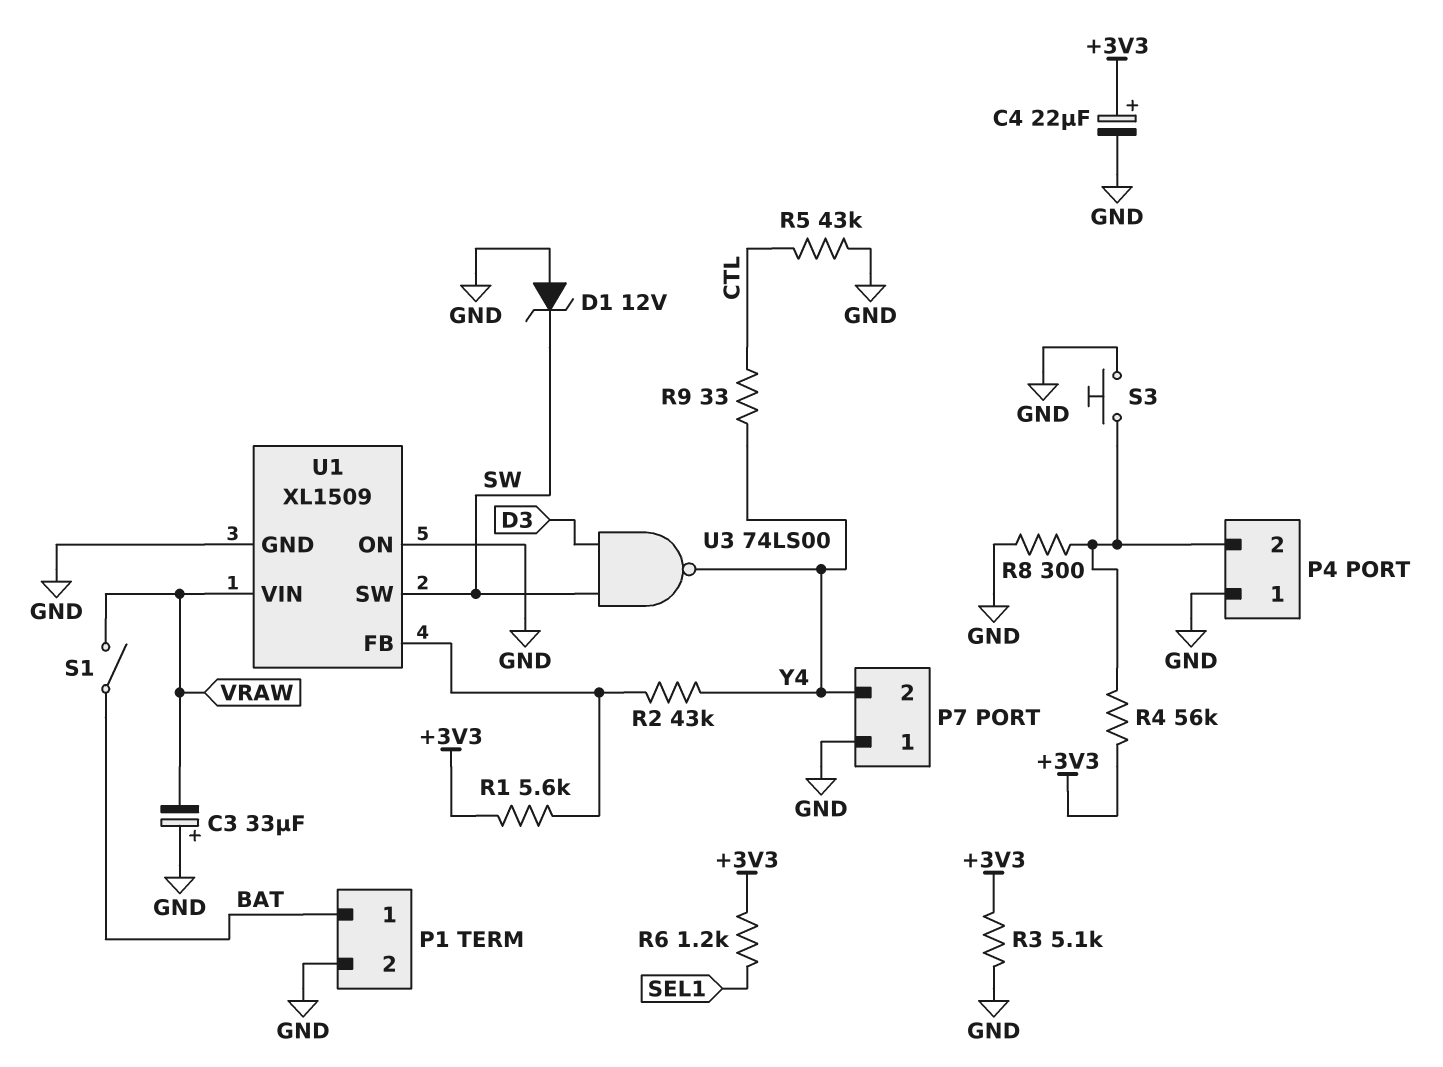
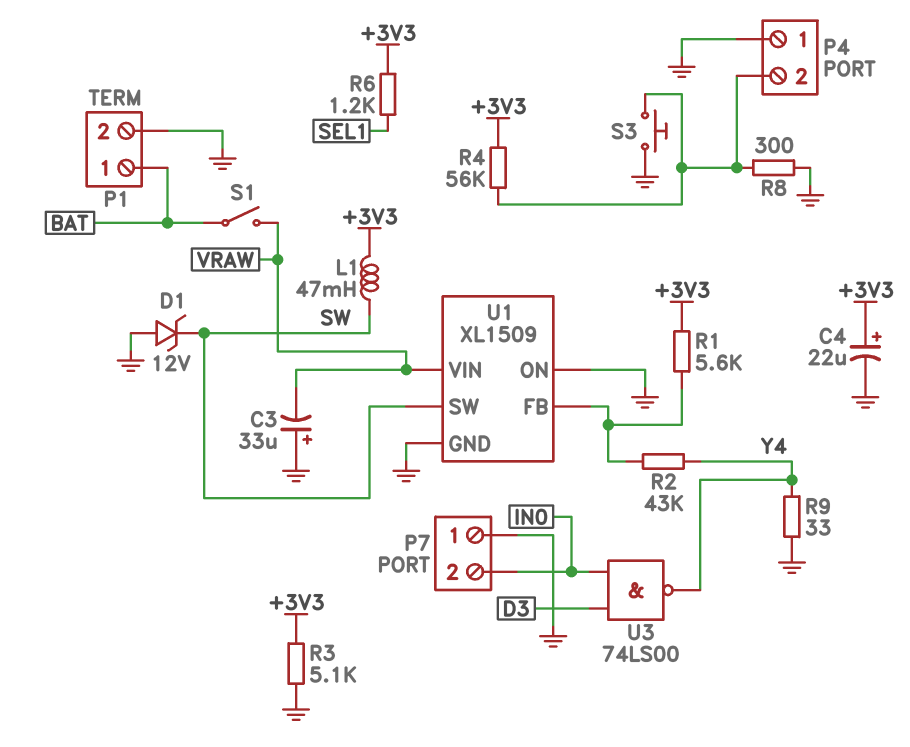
L1: none -> 47mH (+3V3, SW)
P7 pin 2: Y4 -> IN0
R5: 43k (CTL, GND) -> none
R9: 33 (CTL, Y4) -> 33 (GND, Y4)
U3: NAND 74LS00 (in D3, in SW, out Y4) -> NAND 74LS00 (in D3, in IN0, out Y4)

